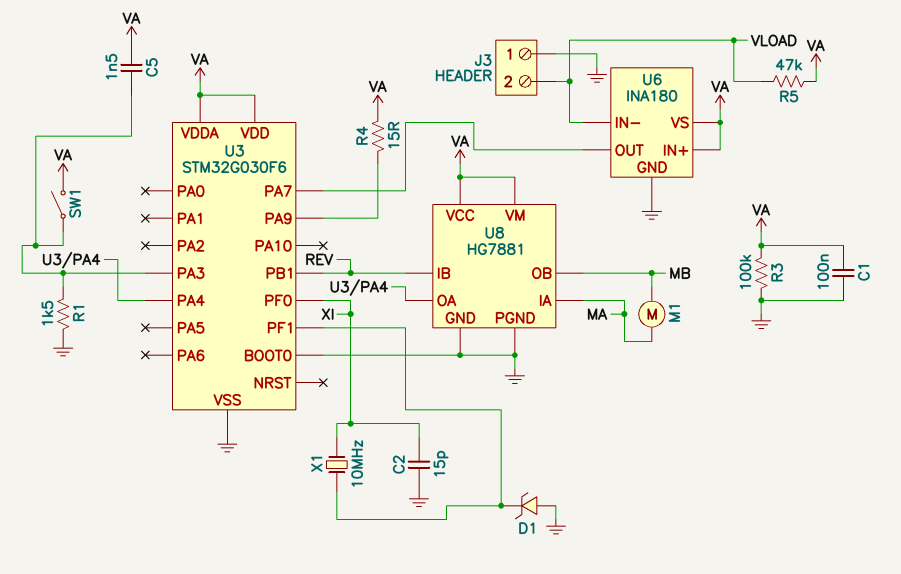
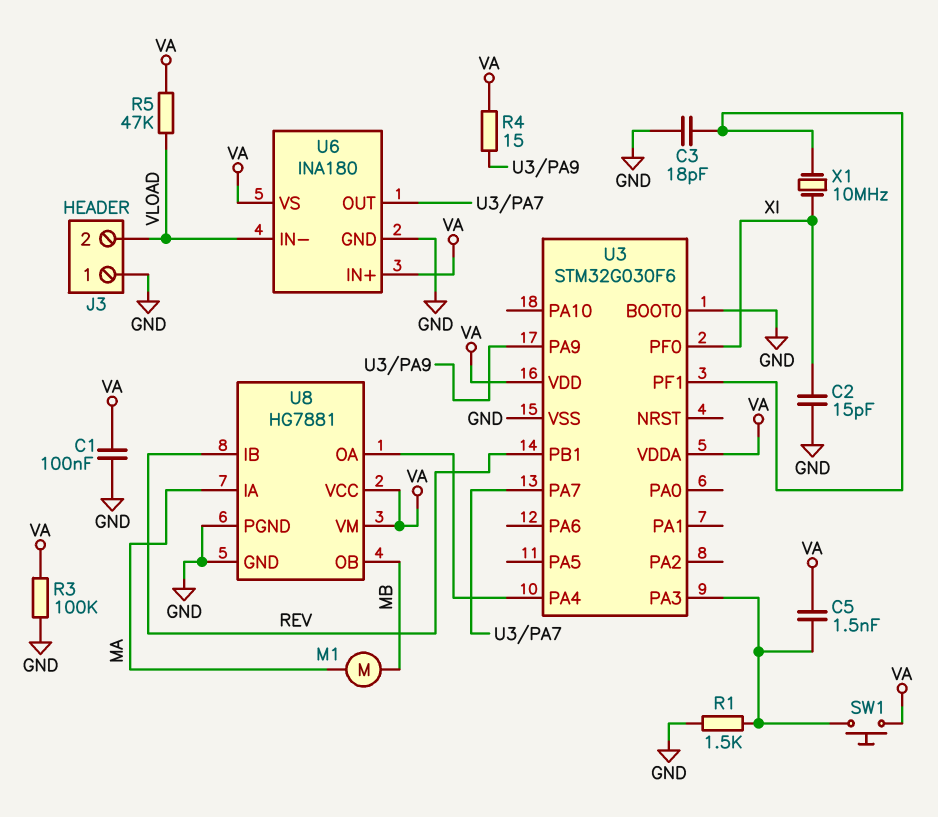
C3: none -> 18pF (GND, U3/PF1)
D1: zener (A GND, K U3/PF1) -> none
SW1: switch (U3/PA3, VA) -> button (U3/PA3, VA)

